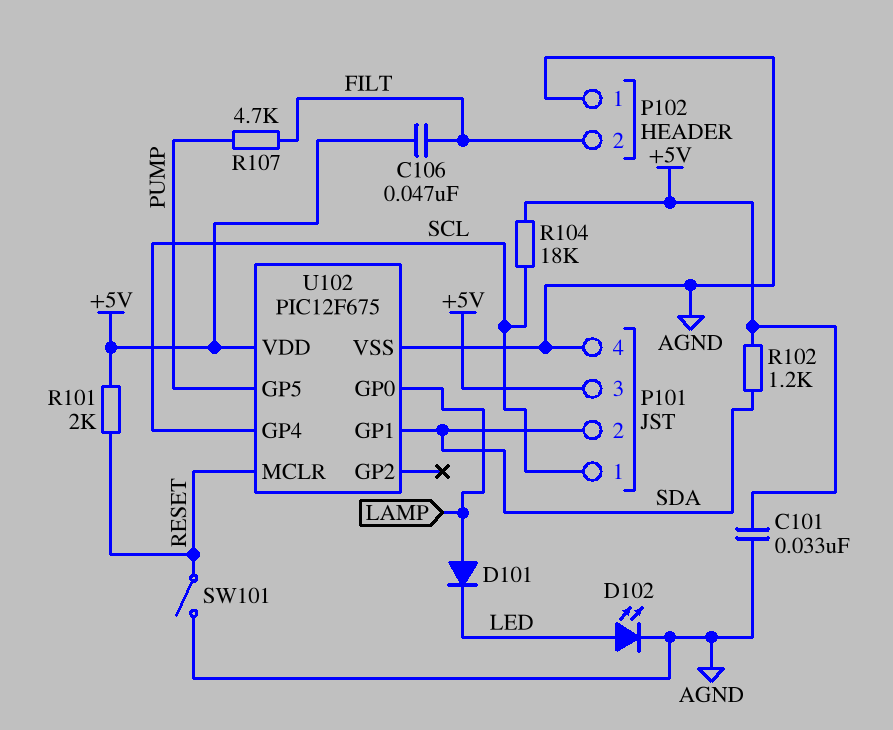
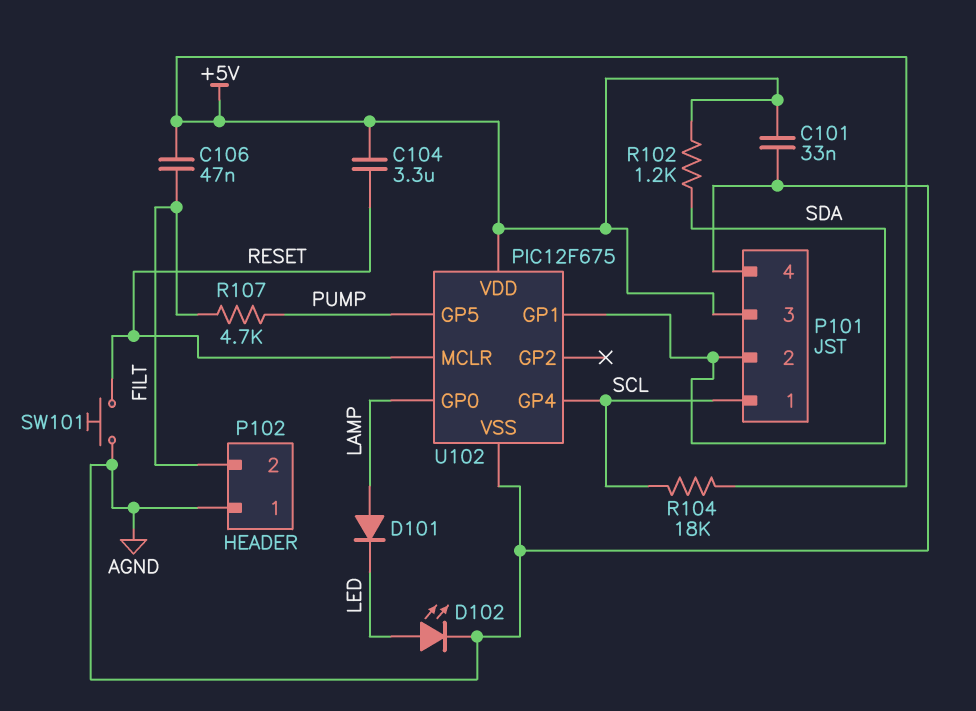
C104: none -> 3.3uF (+5V, RESET)
R101: 2k (+5V, RESET) -> none
SW101: switch (AGND, RESET) -> button (AGND, RESET)

